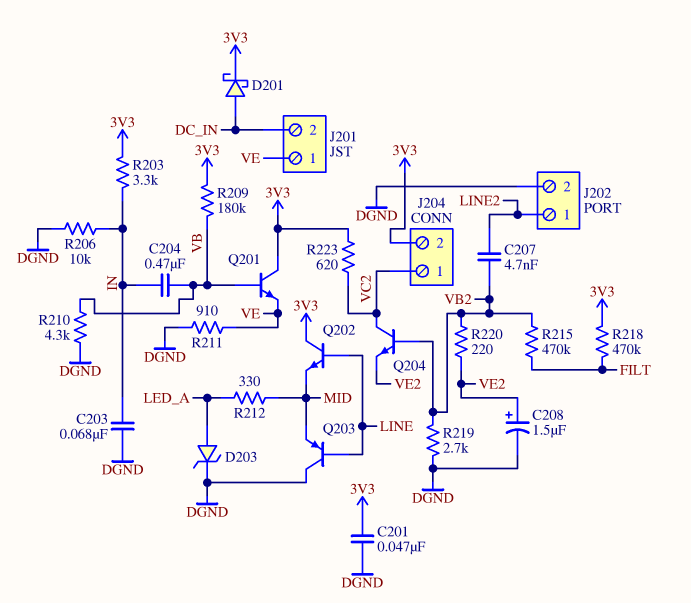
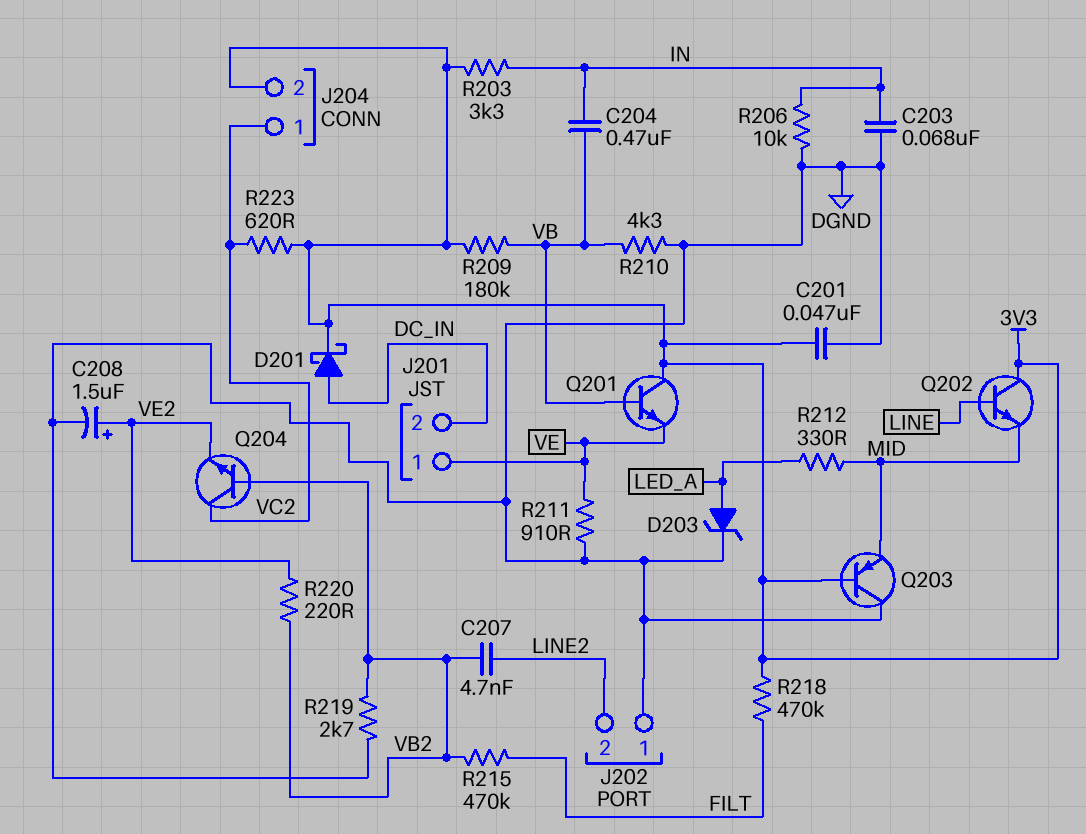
J202 pin 1: LINE2 -> DGND
J202 pin 2: DGND -> LINE2
Q203: PNP (B LINE, C DGND, E MID) -> PNP (B 3V3, C DGND, E MID)

